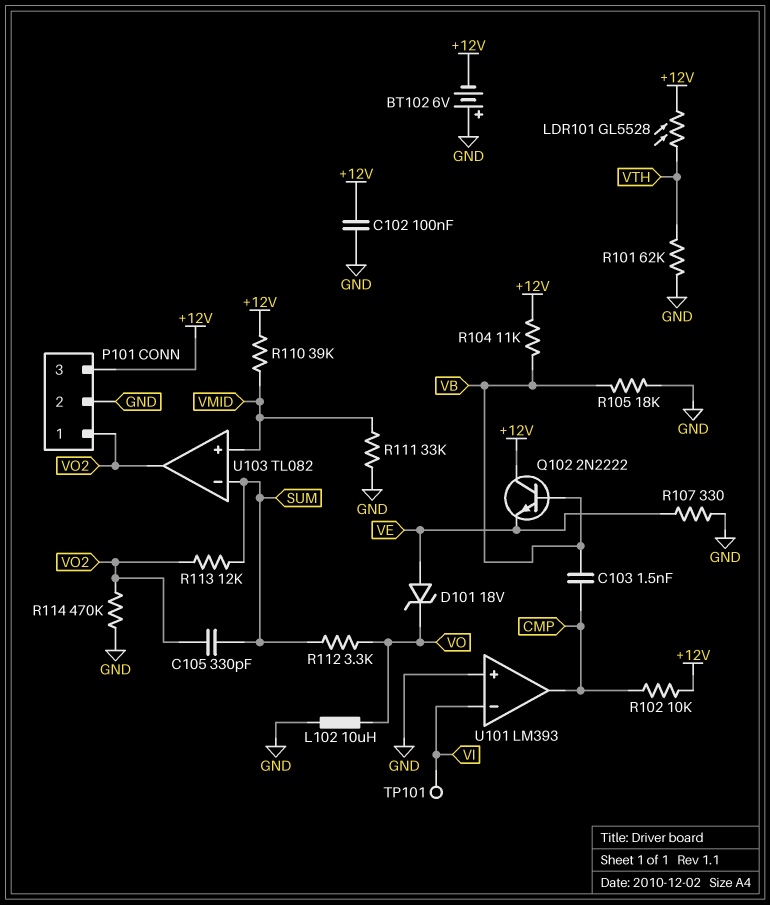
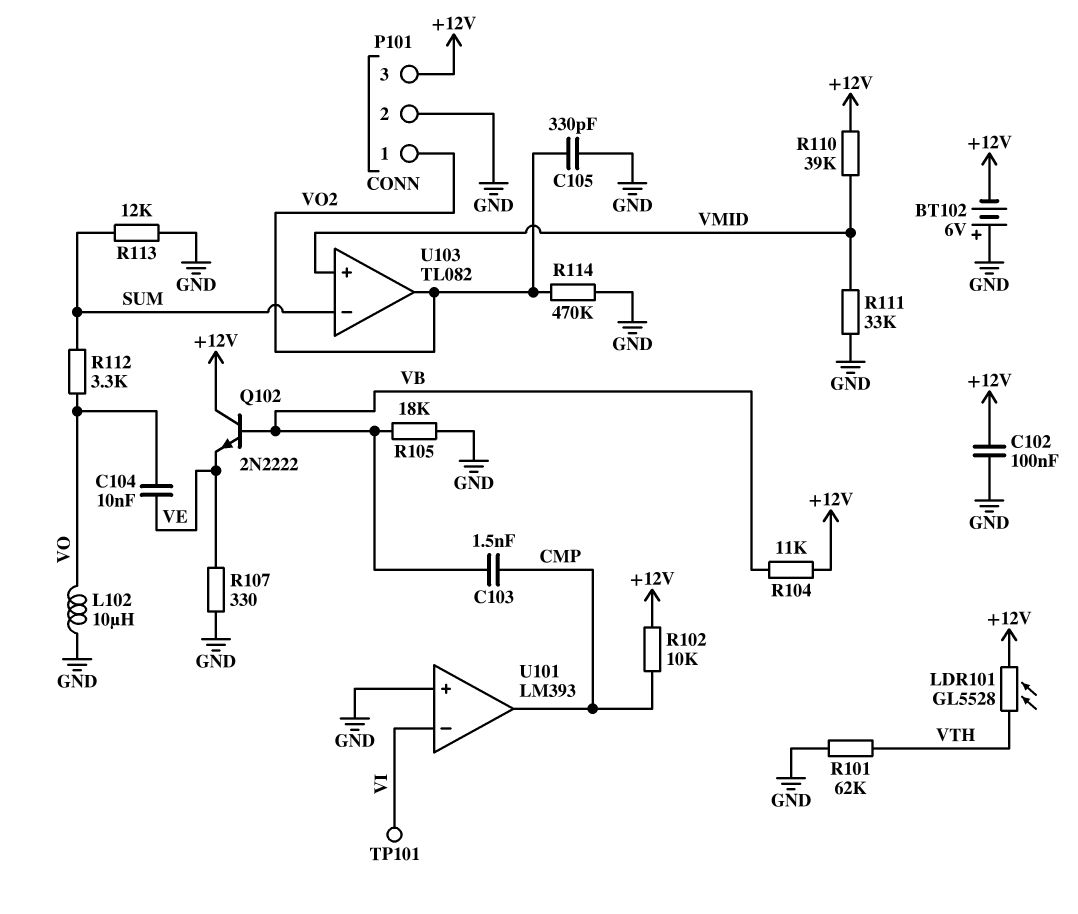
C104: none -> 10nF (VE, VO)
C105: 330pF (SUM, VO2) -> 330pF (GND, VO2)
D101: zener 18V (A VE, K VO) -> none
R113: 12k (SUM, VO2) -> 12k (GND, SUM)

